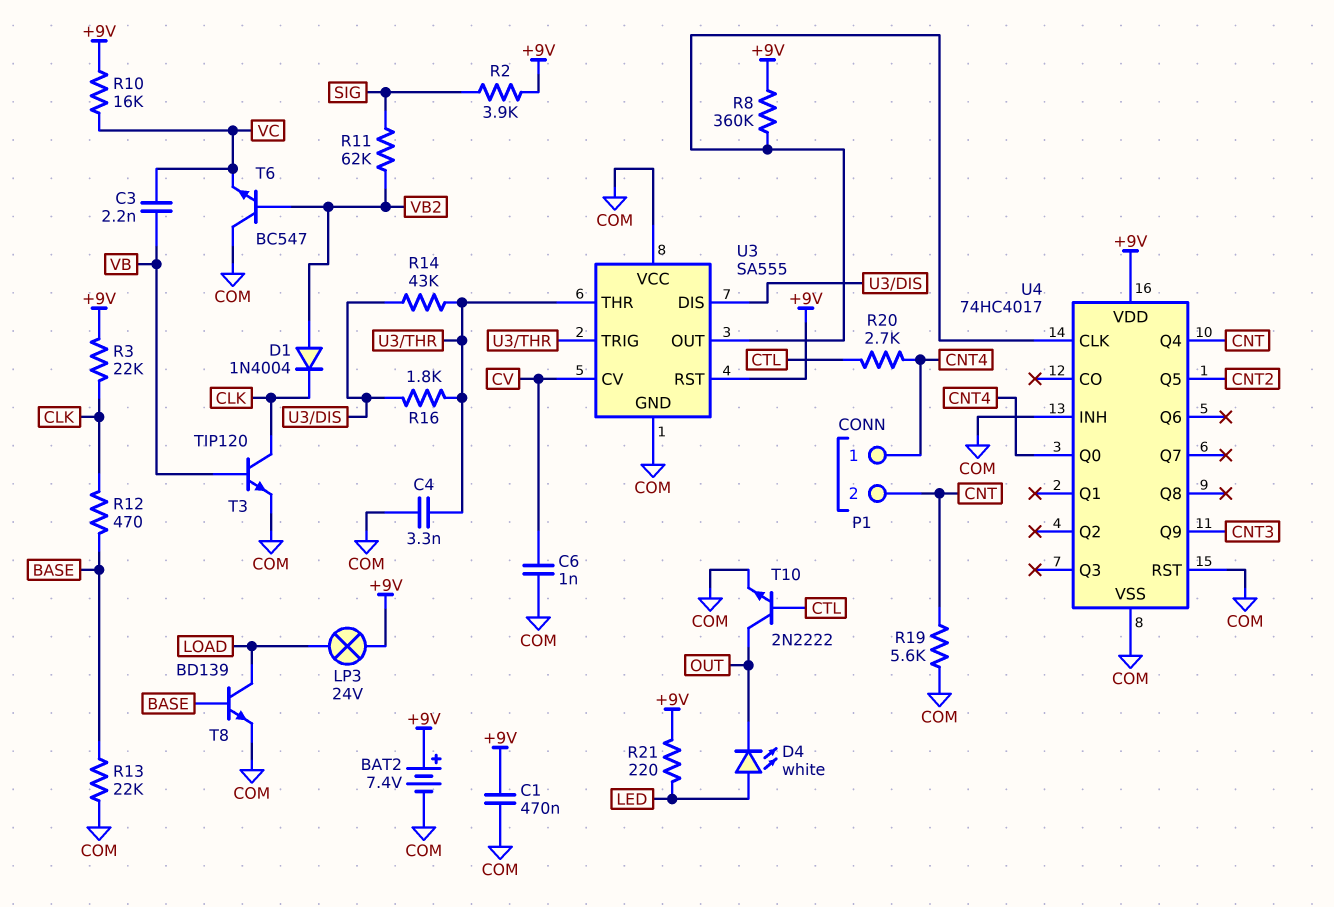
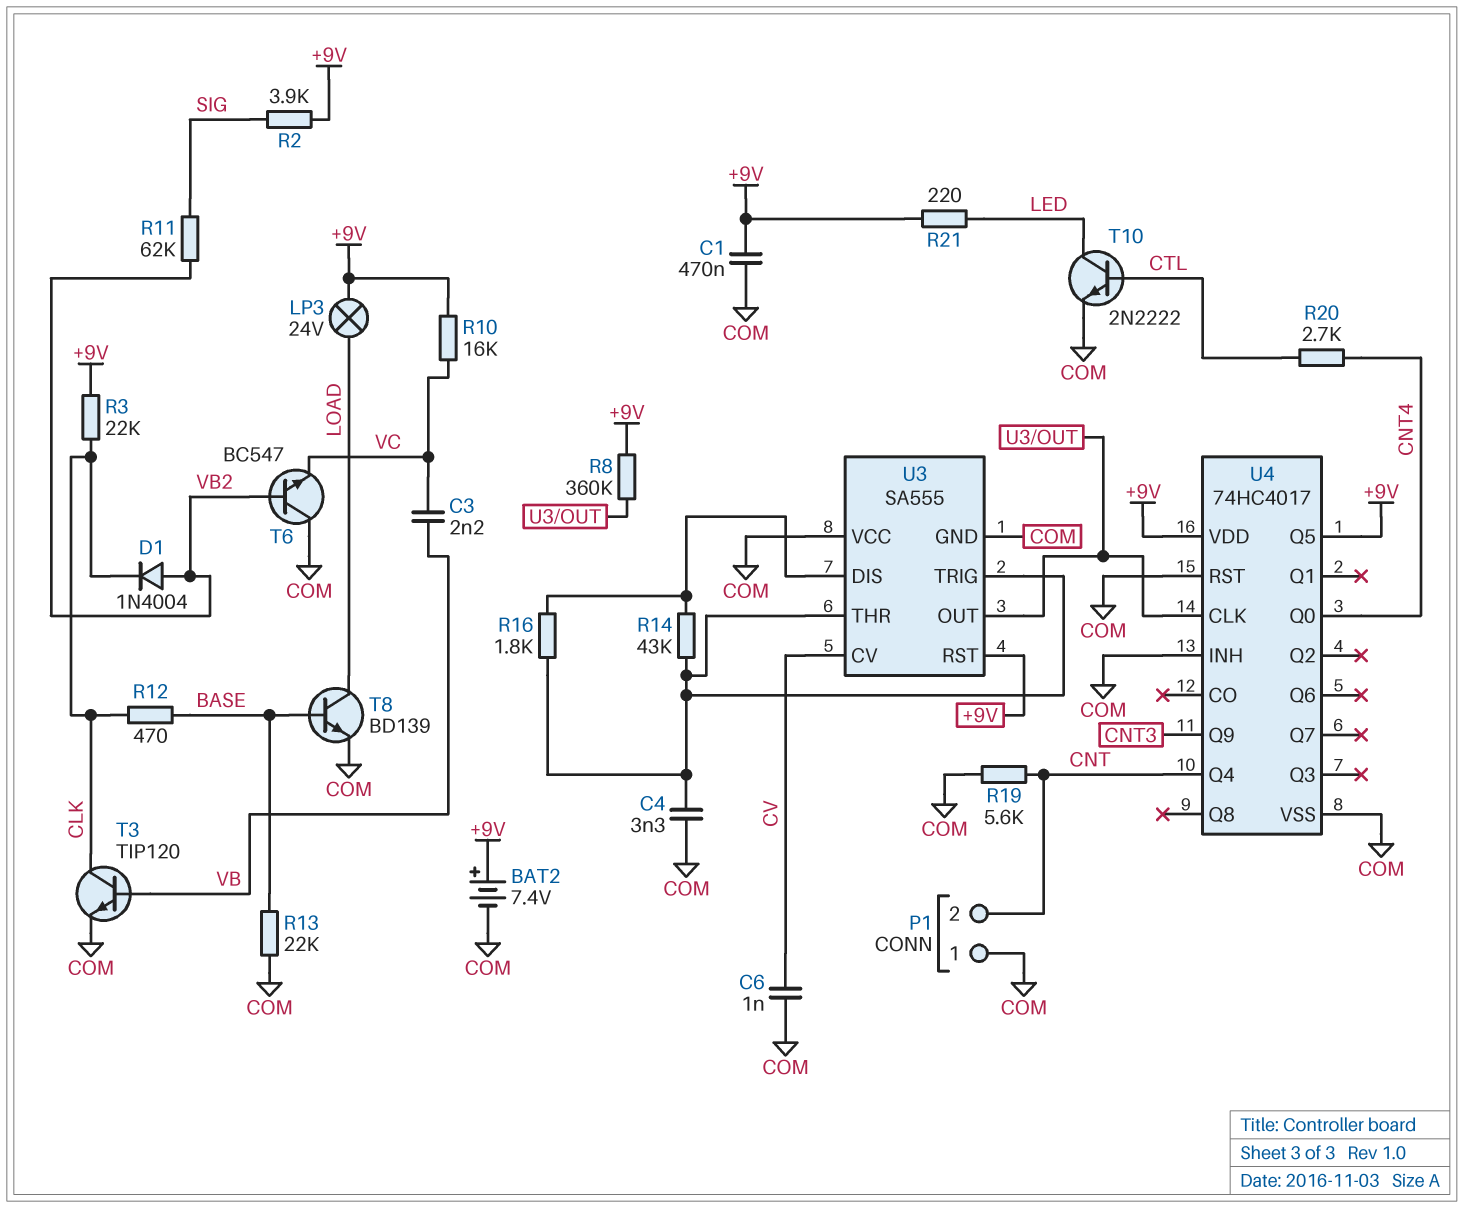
D4: LED white (A LED, K OUT) -> none
P1 pin 1: CNT4 -> COM
T10: NPN 2N2222 (B CTL, C OUT, E COM) -> NPN 2N2222 (B CTL, C LED, E COM)
U4 pin Q5: CNT2 -> +9V

